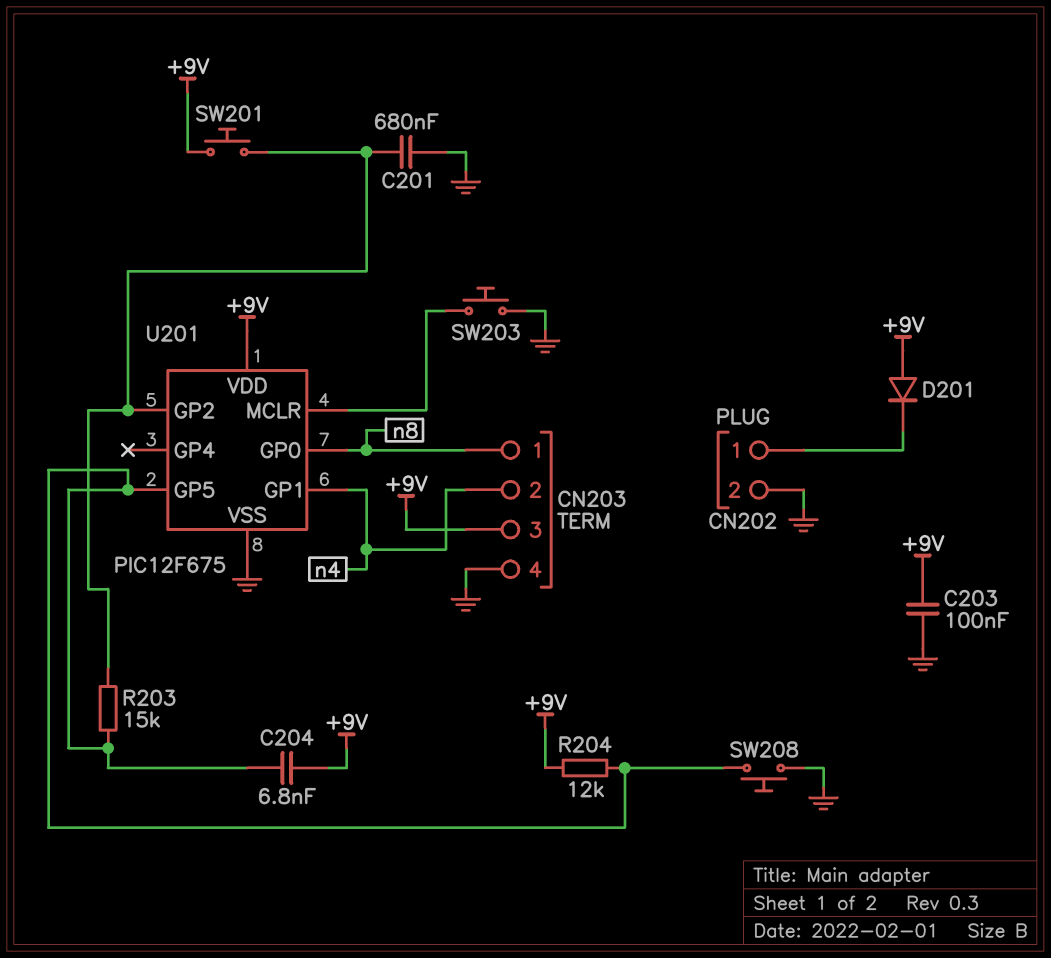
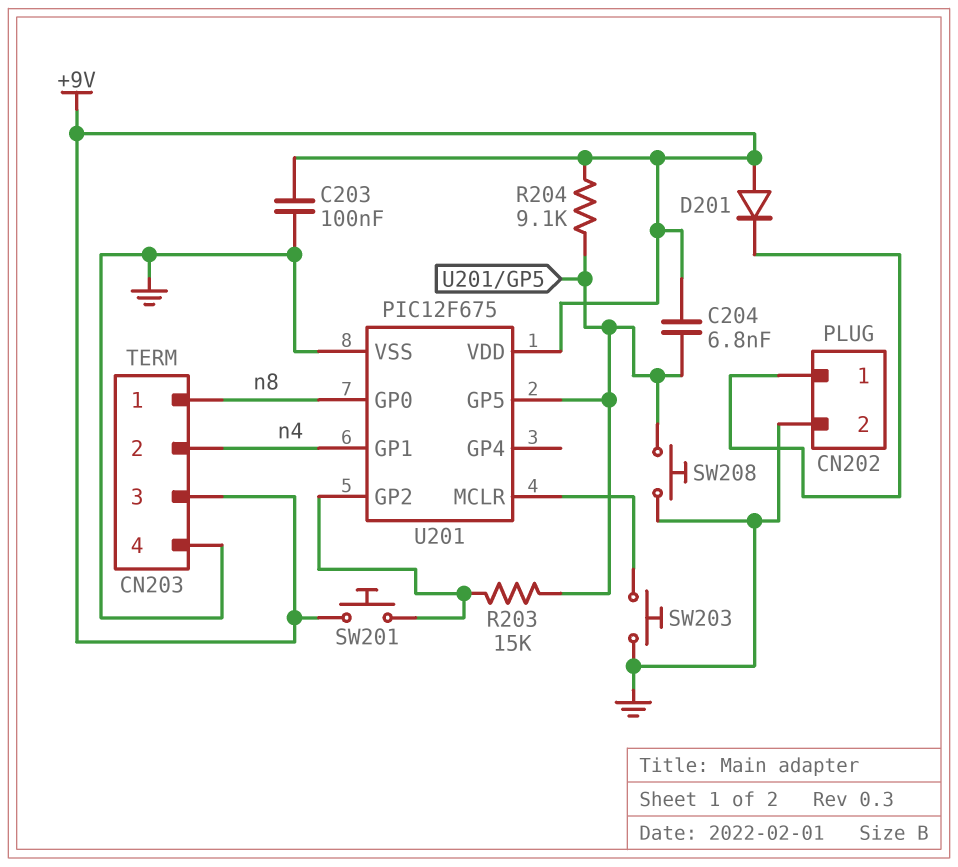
C201: 680nF (GND, U201/GP2) -> none
R204: 12k (+9V, U201/GP5) -> 9.1k (+9V, U201/GP5)

